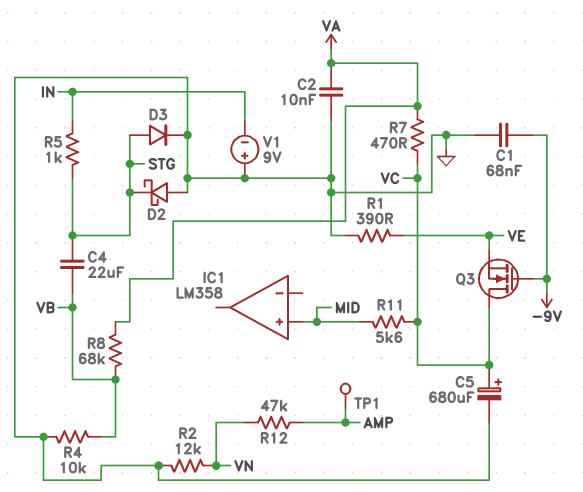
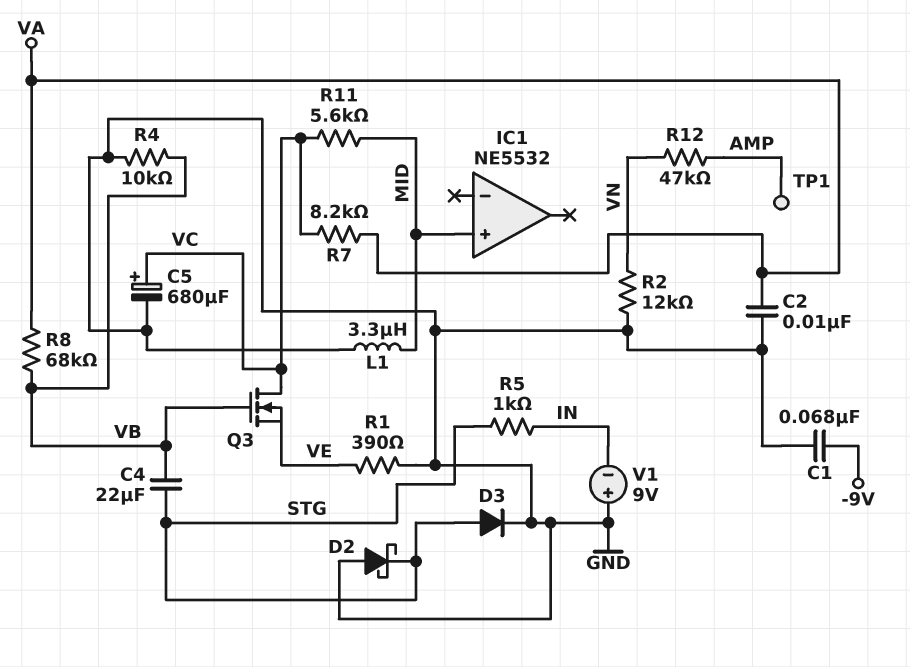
IC1: LM358 -> NE5532
L1: none -> 3.3uH (GND, MID)
Q3: NMOS (G -9V, D VC, S VE) -> NMOS (G VB, D VC, S VE)
R7: 470 (VA, VC) -> 8.2k (VA, VC)

